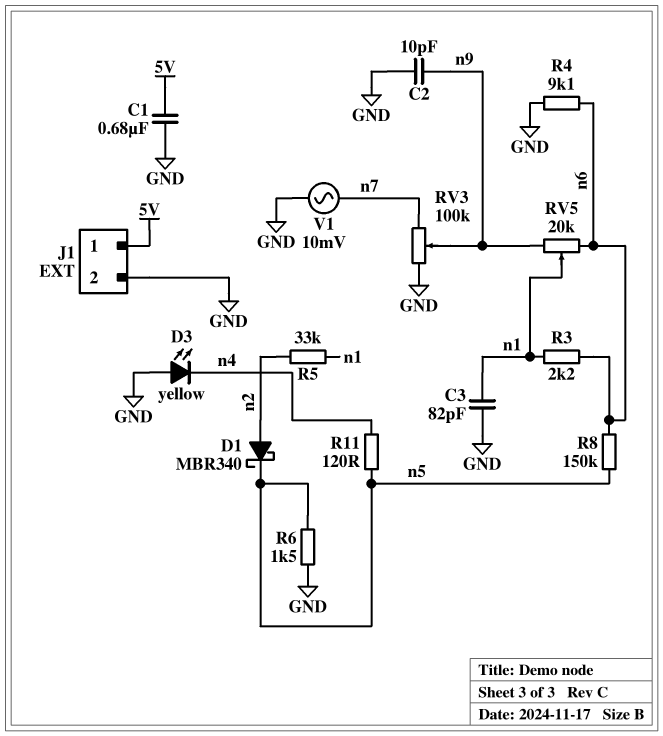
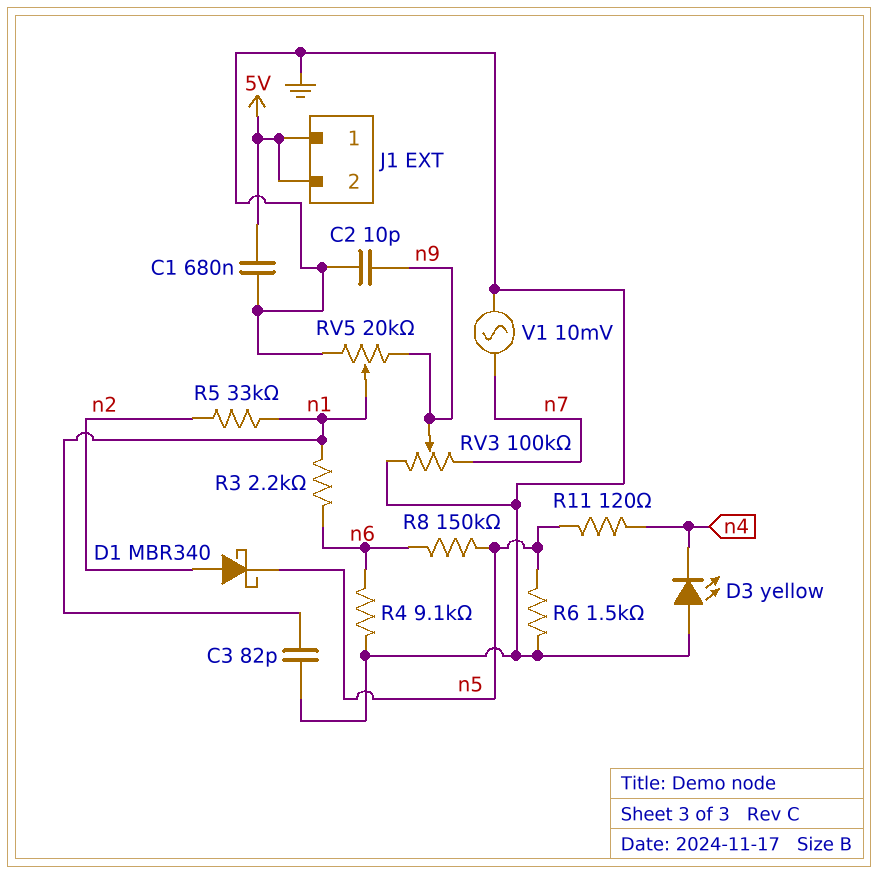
J1 pin 2: GND -> 5V
RV5: 20k (n6, n9, wiper n1) -> 20k (GND, n9, wiper n1)

